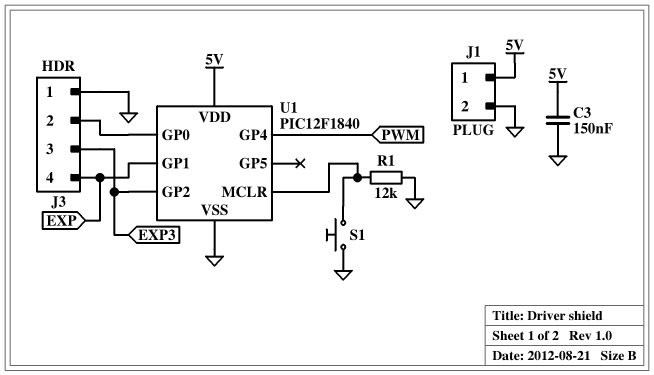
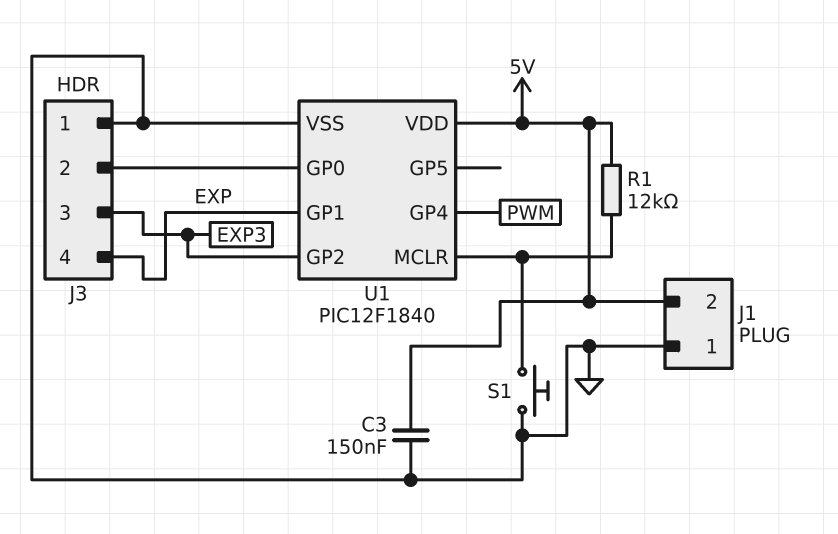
J1 pin 1: 5V -> GND
J1 pin 2: GND -> 5V
R1: 12k (GND, U1/MCLR) -> 12k (5V, U1/MCLR)

